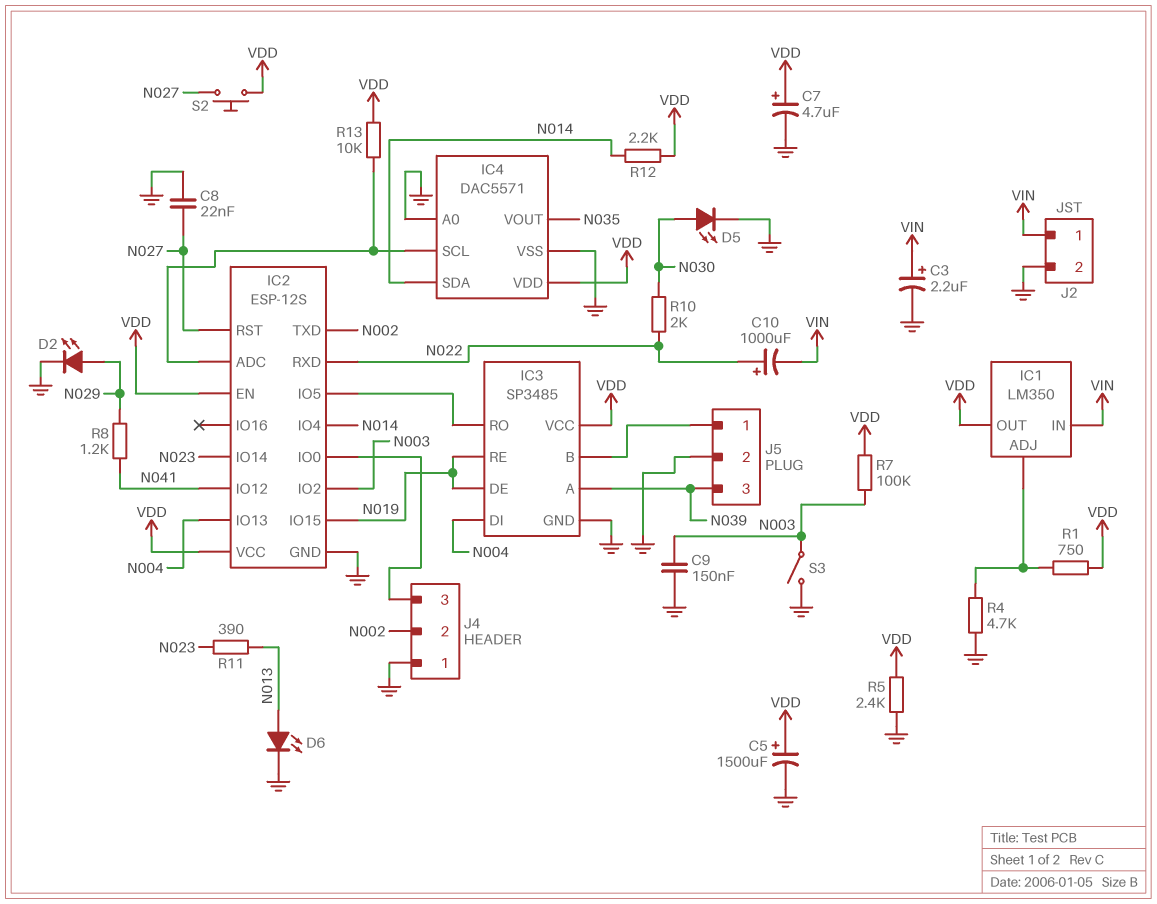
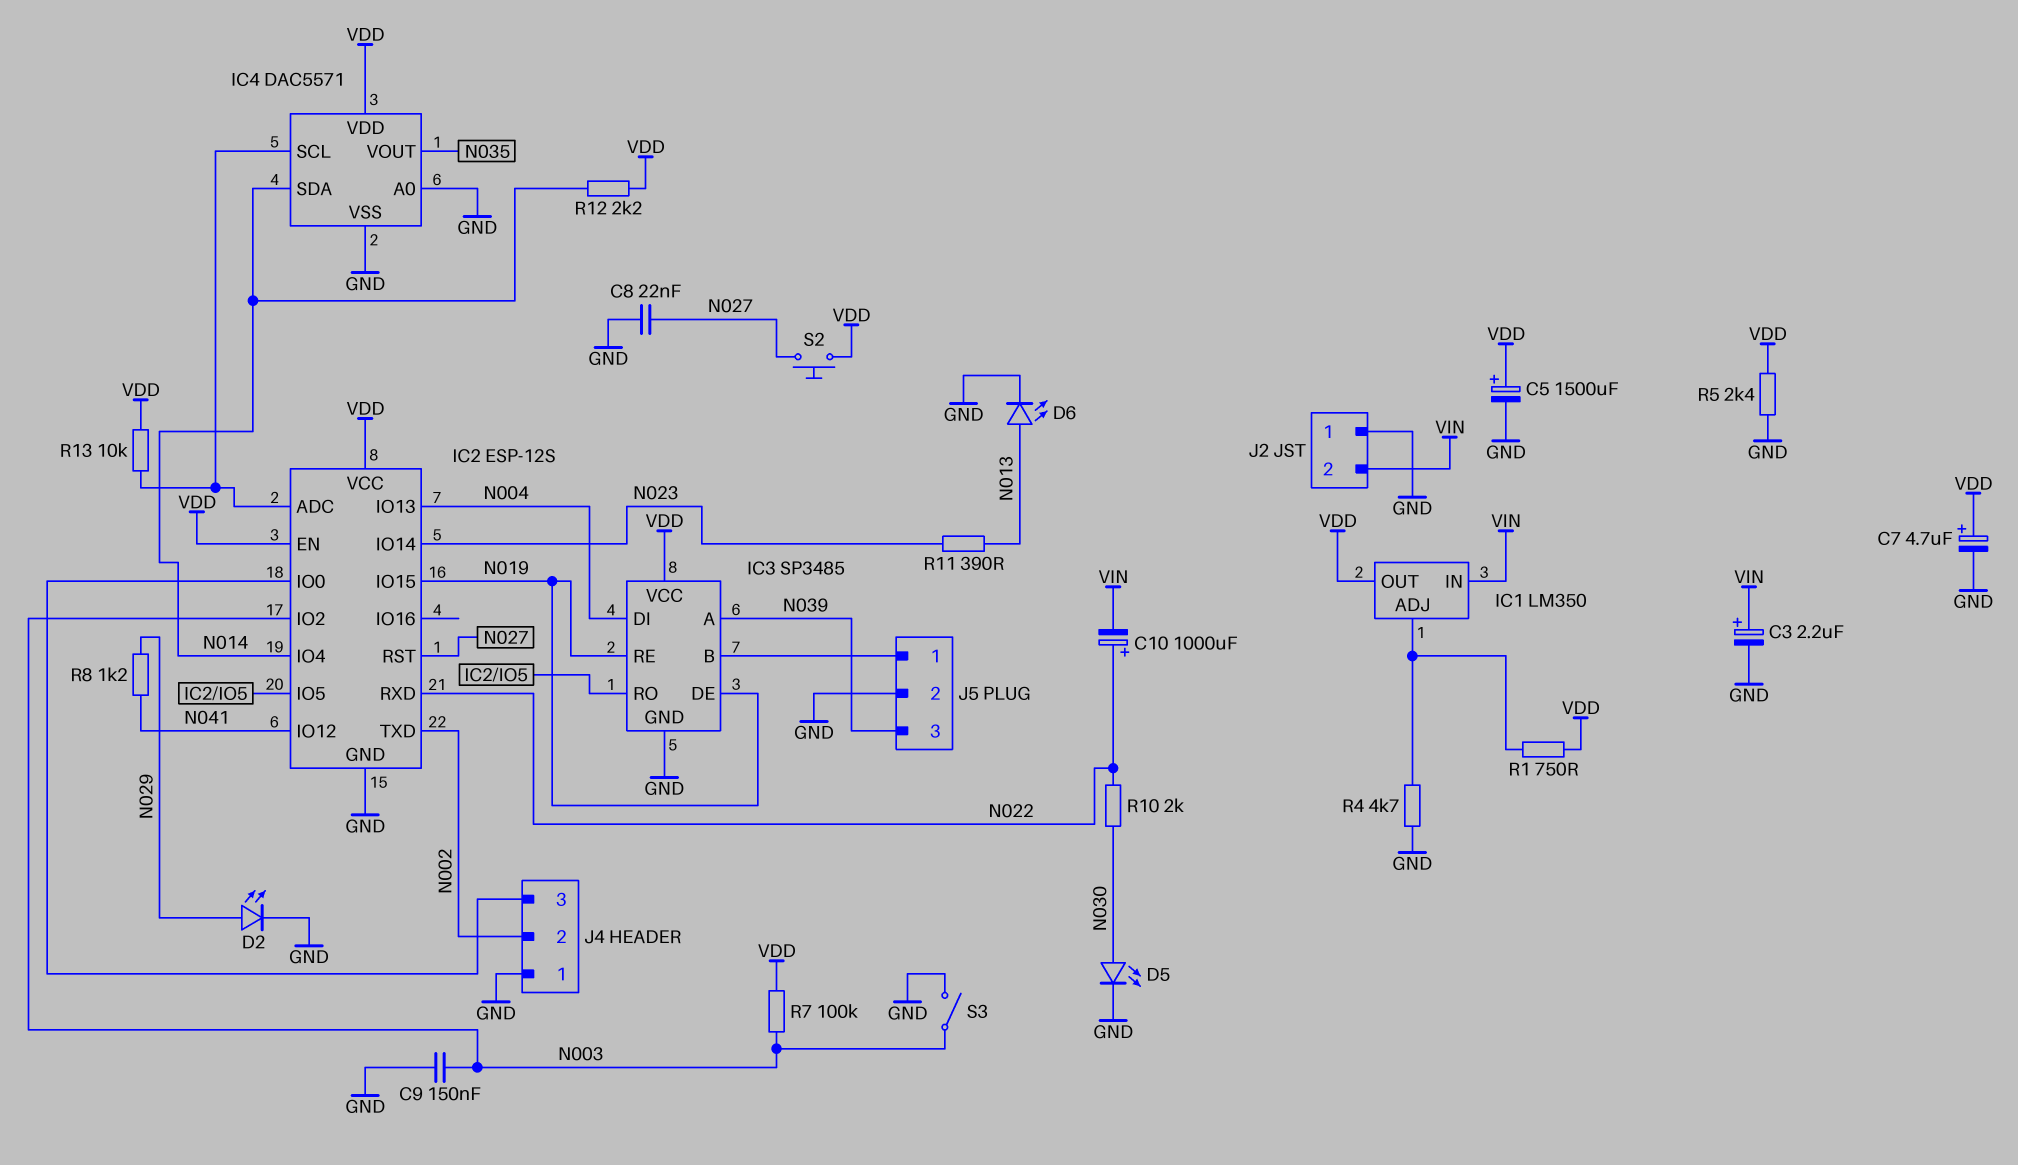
J2 pin 1: VIN -> GND
J2 pin 2: GND -> VIN

